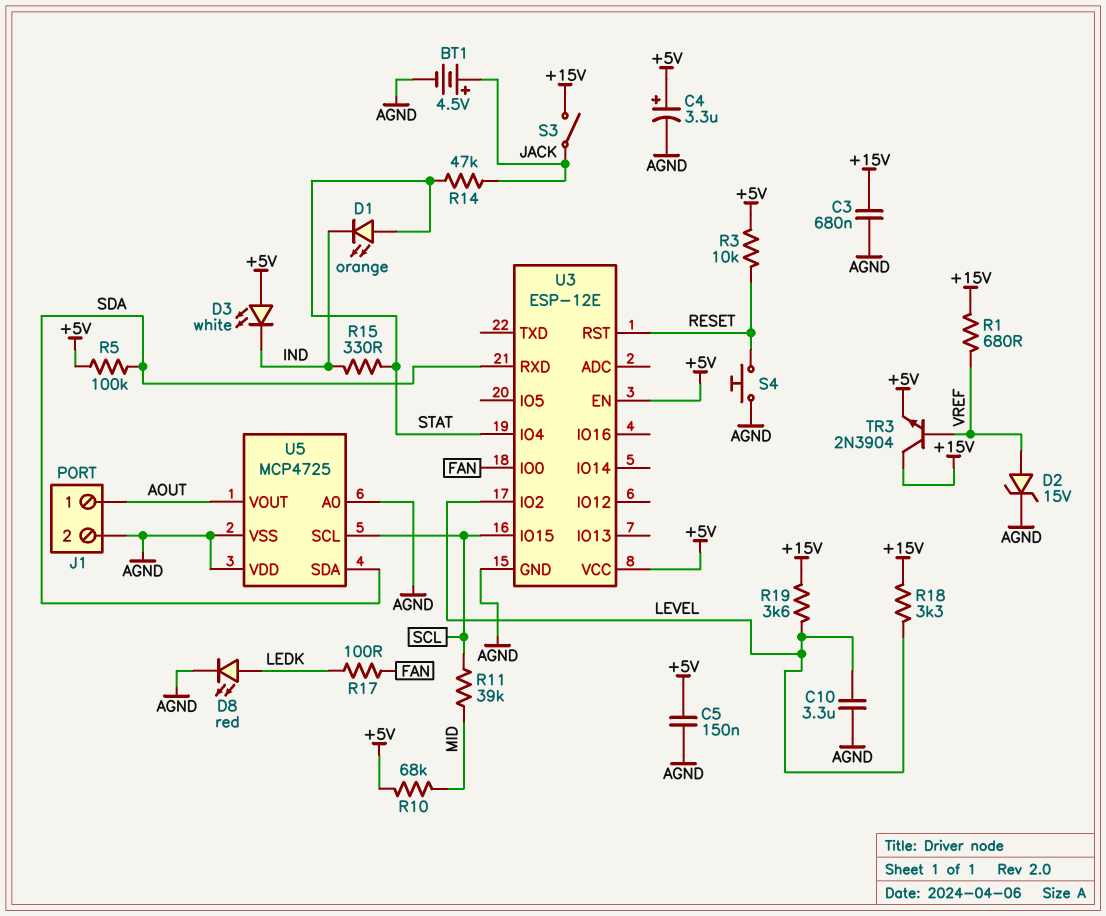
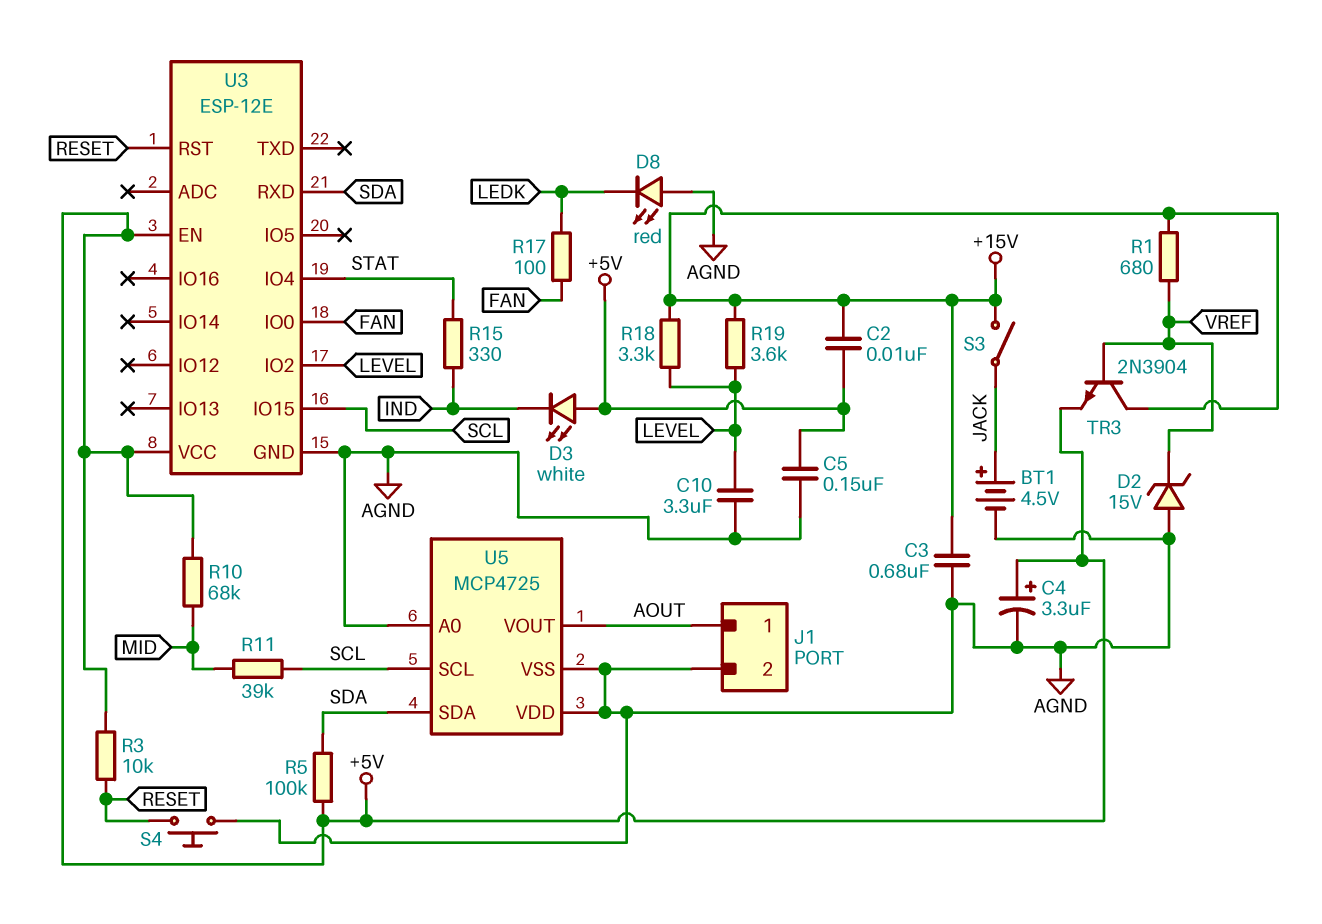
C2: none -> 10nF (+5V, +15V)
D1: LED orange (A STAT, K IND) -> none
D2: zener 15V (A VREF, K AGND) -> zener 15V (A AGND, K VREF)
D8: LED red (A LEDK, K AGND) -> LED red (A AGND, K LEDK)
R14: 47k (JACK, STAT) -> none

